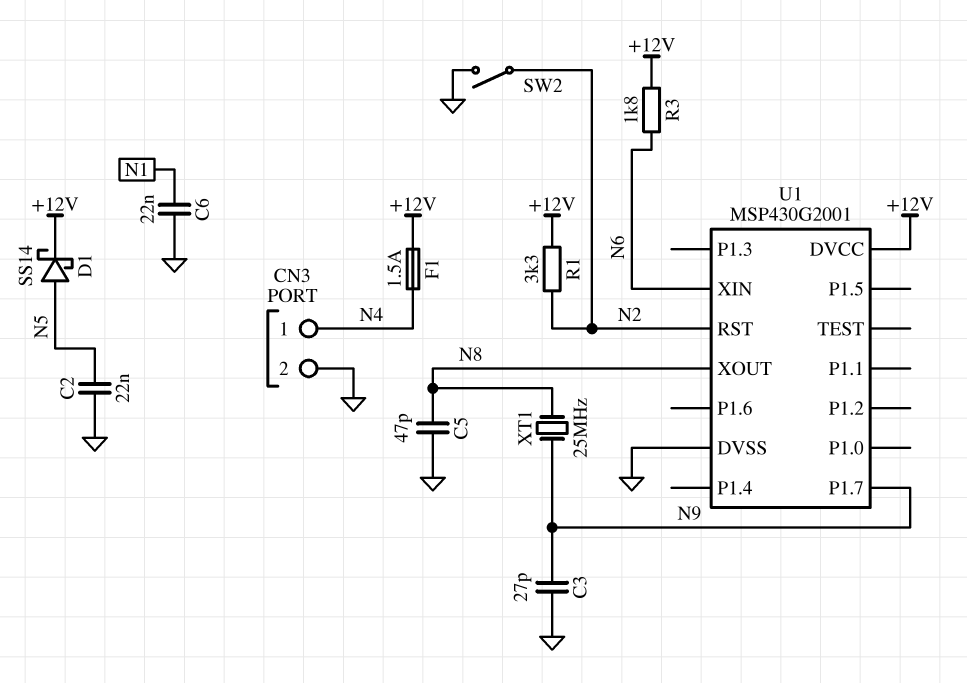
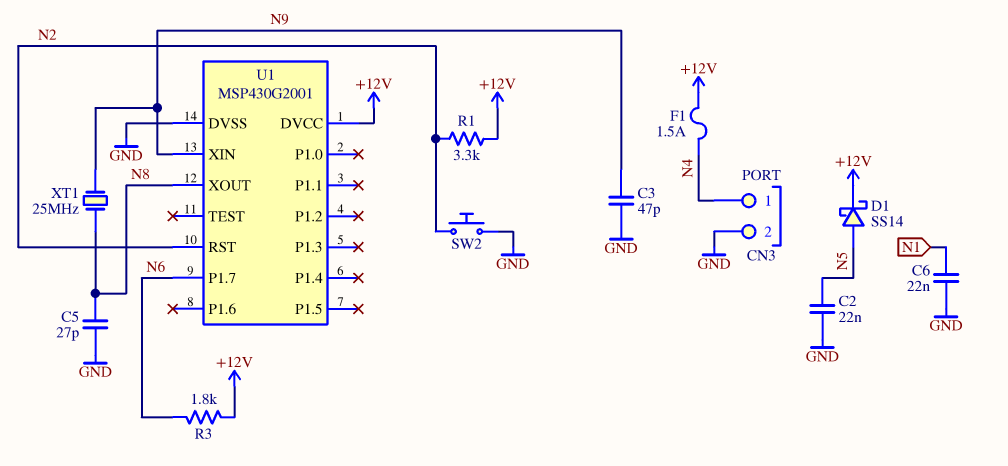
C3: 27pF (GND, N9) -> 47pF (GND, N9)
C5: 47pF (GND, N8) -> 27pF (GND, N8)
SW2: switch (GND, N2) -> button (GND, N2)
U1 pin P1.7: N9 -> N6
U1 pin XIN: N6 -> N9

